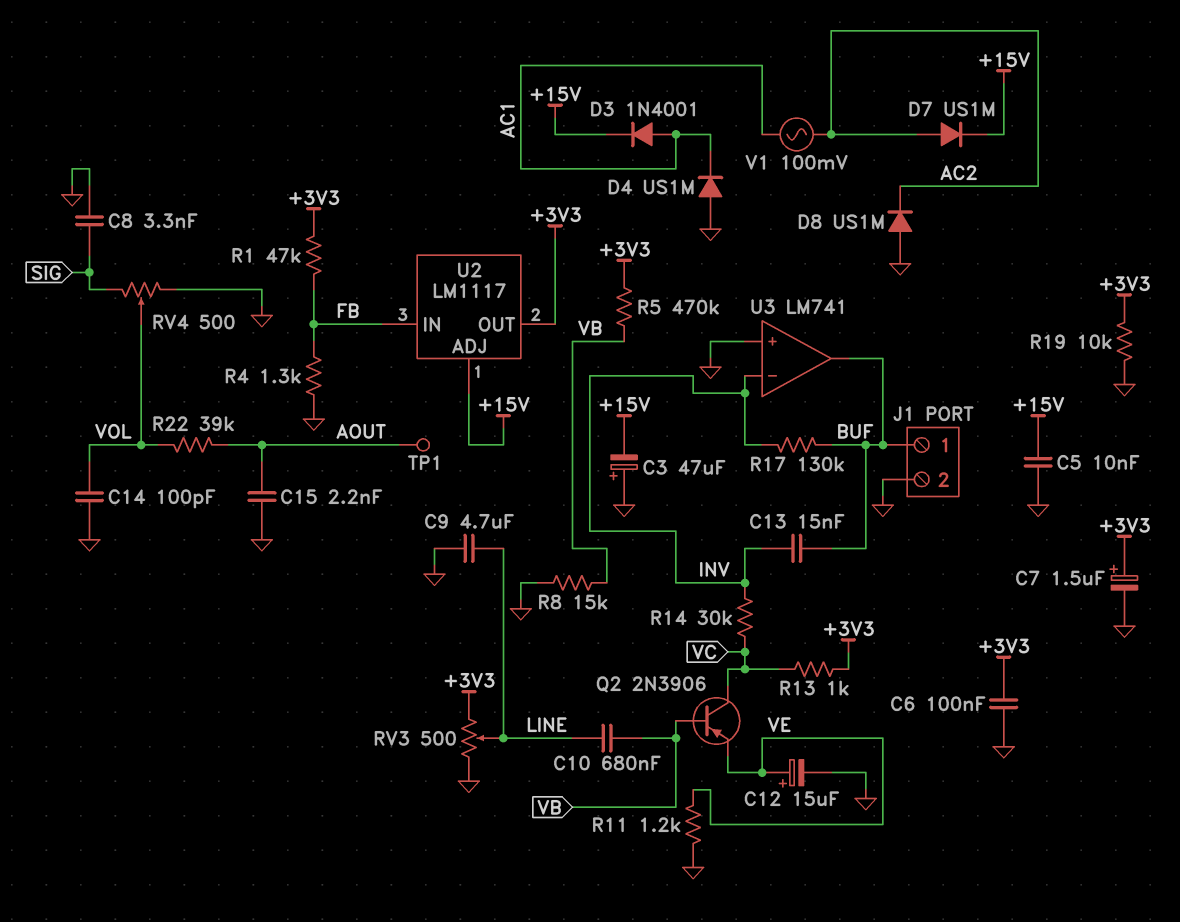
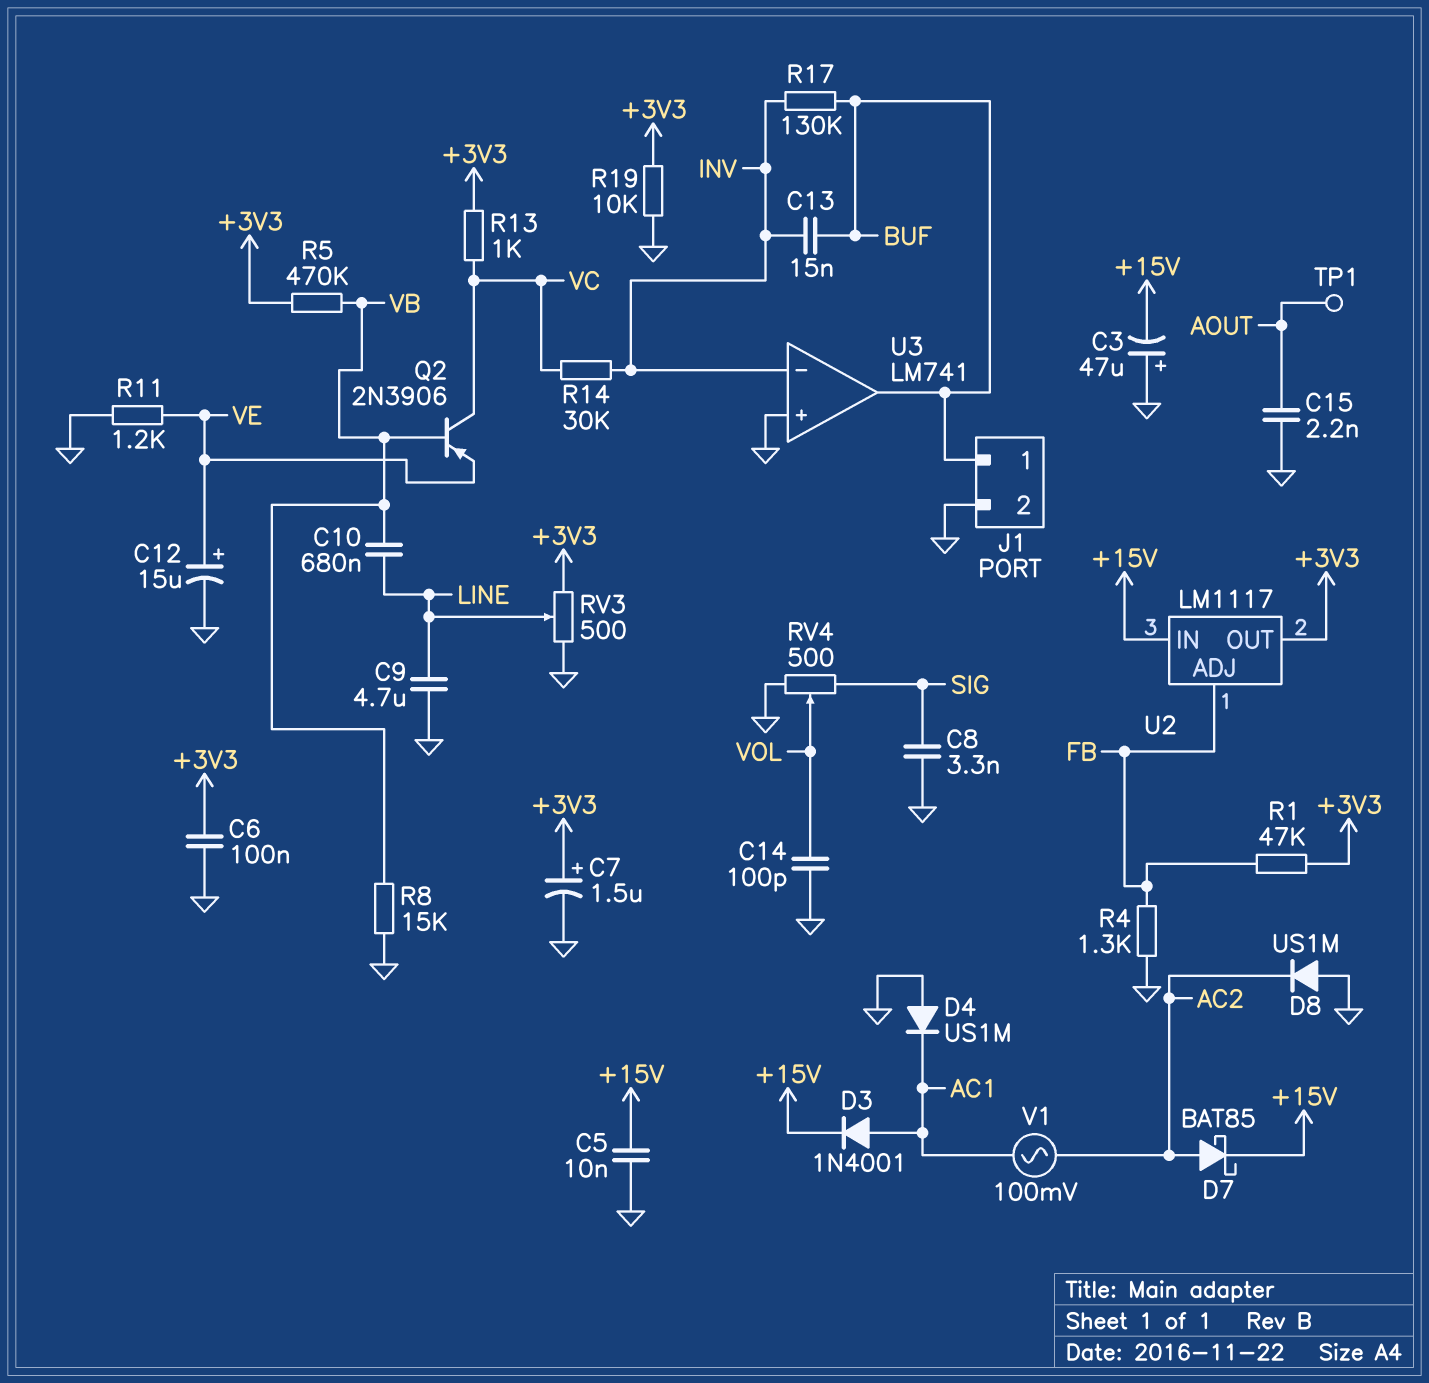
D7: diode US1M (A AC2, K +15V) -> schottky BAT85 (A AC2, K +15V)
R22: 39k (AOUT, VOL) -> none
U2 pin ADJ: +15V -> FB
U2 pin IN: FB -> +15V

